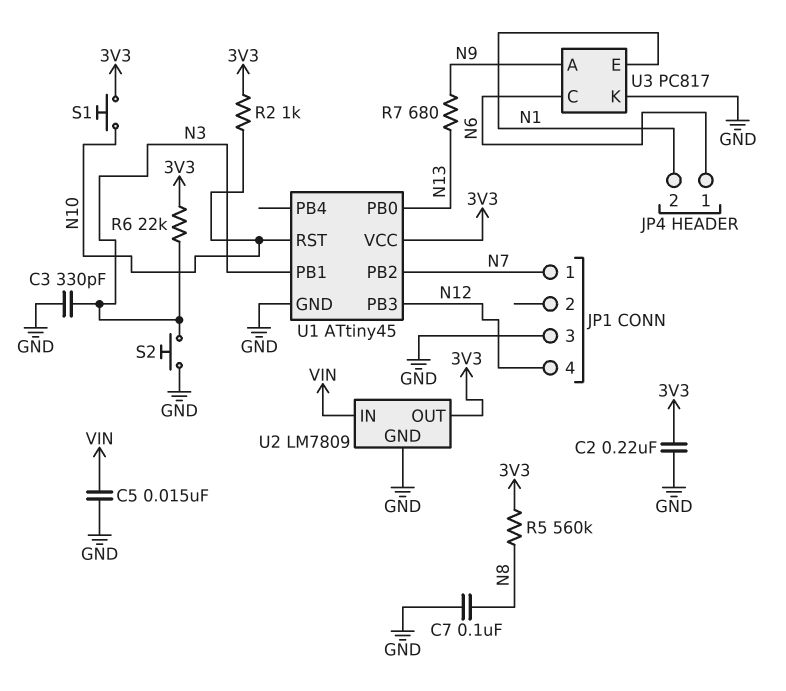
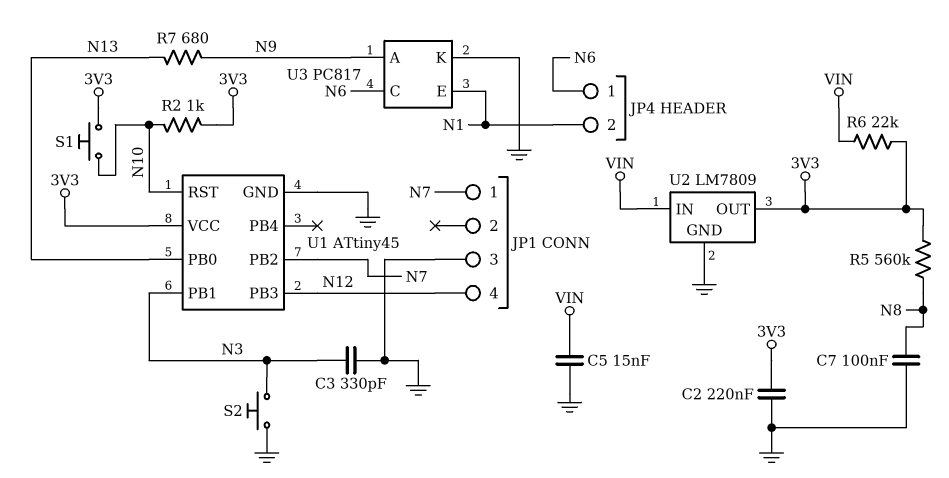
R6: 22k (3V3, N3) -> 22k (3V3, VIN)

